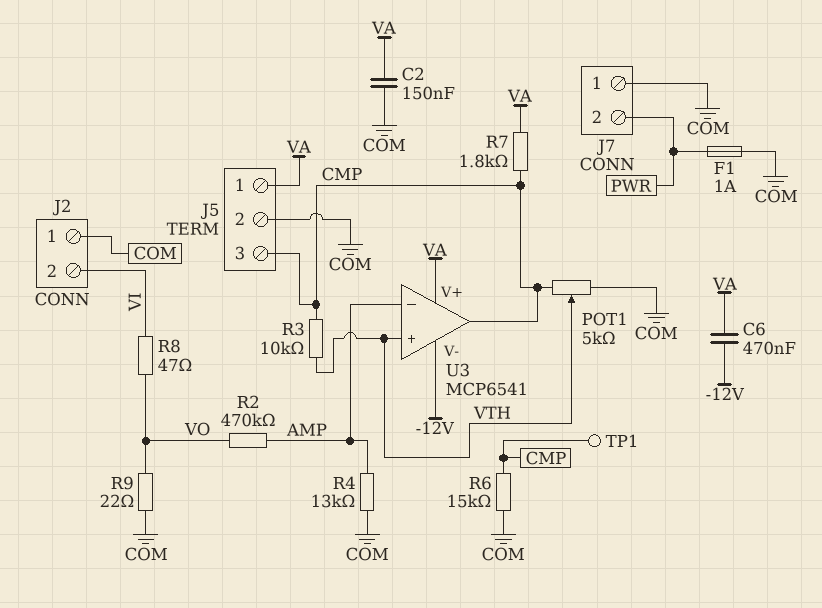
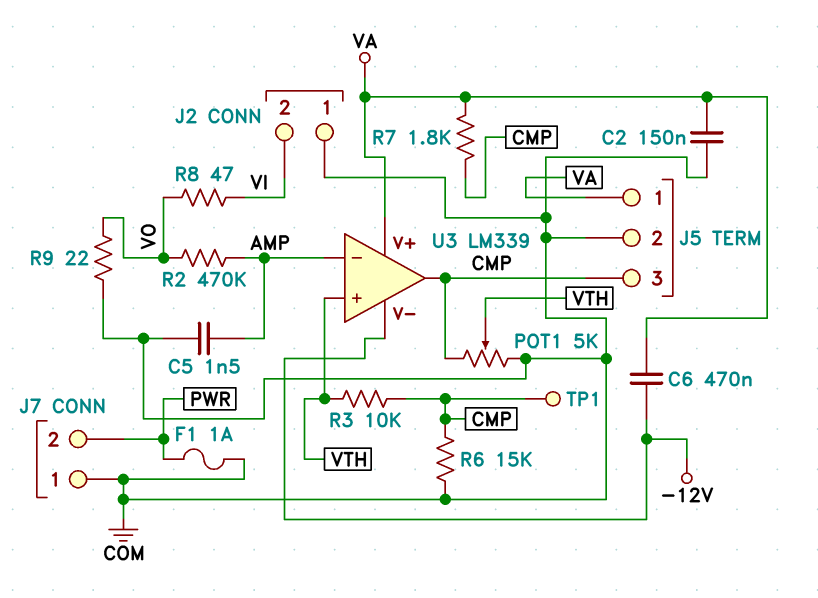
C5: none -> 1.5nF (AMP, COM)
R4: 13k (AMP, COM) -> none
U3: MCP6541 -> LM339

